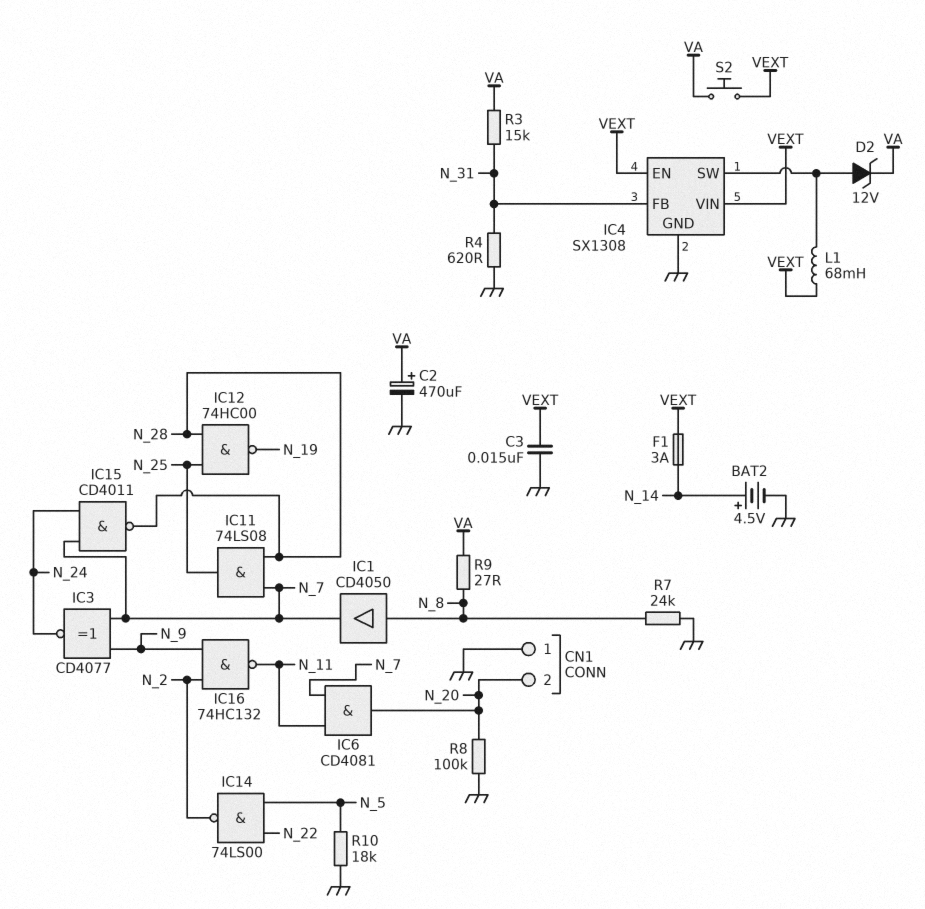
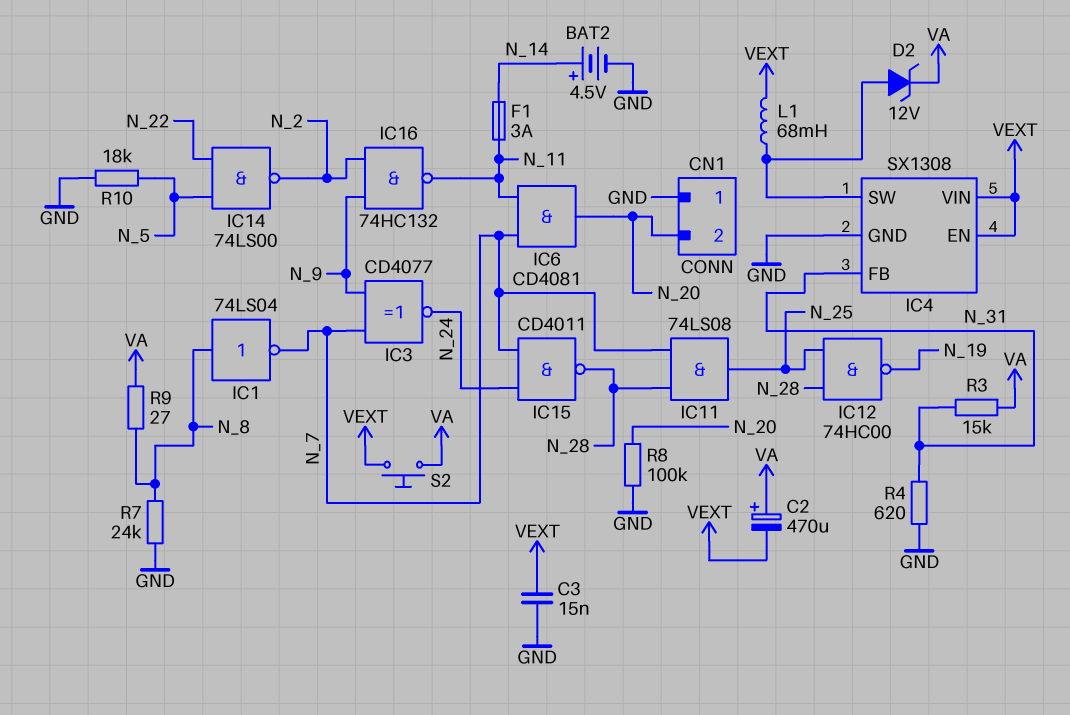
C2: 470uF (plus VA, minus GND) -> 470uF (plus VA, minus VEXT)
F1: 3A (N_14, VEXT) -> 3A (N_11, N_14)
IC1: buffer CD4050 (in N_8, out N_7) -> NOT 74LS04 (in N_8, out N_7)

